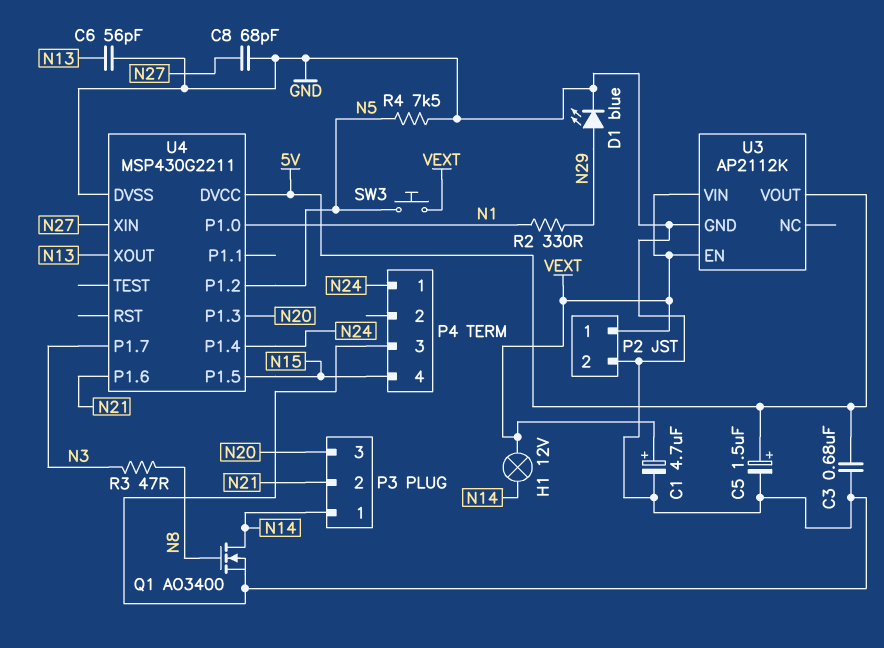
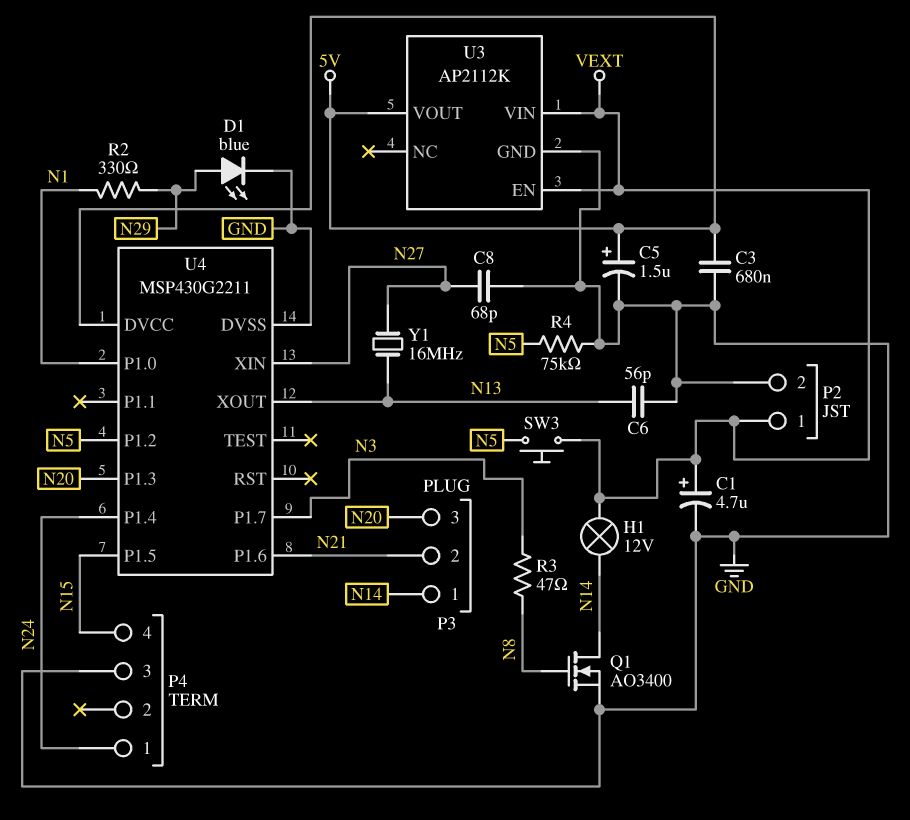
R4: 7.5k (GND, N5) -> 75k (GND, N5)
Y1: none -> 16MHz (N13, N27)

